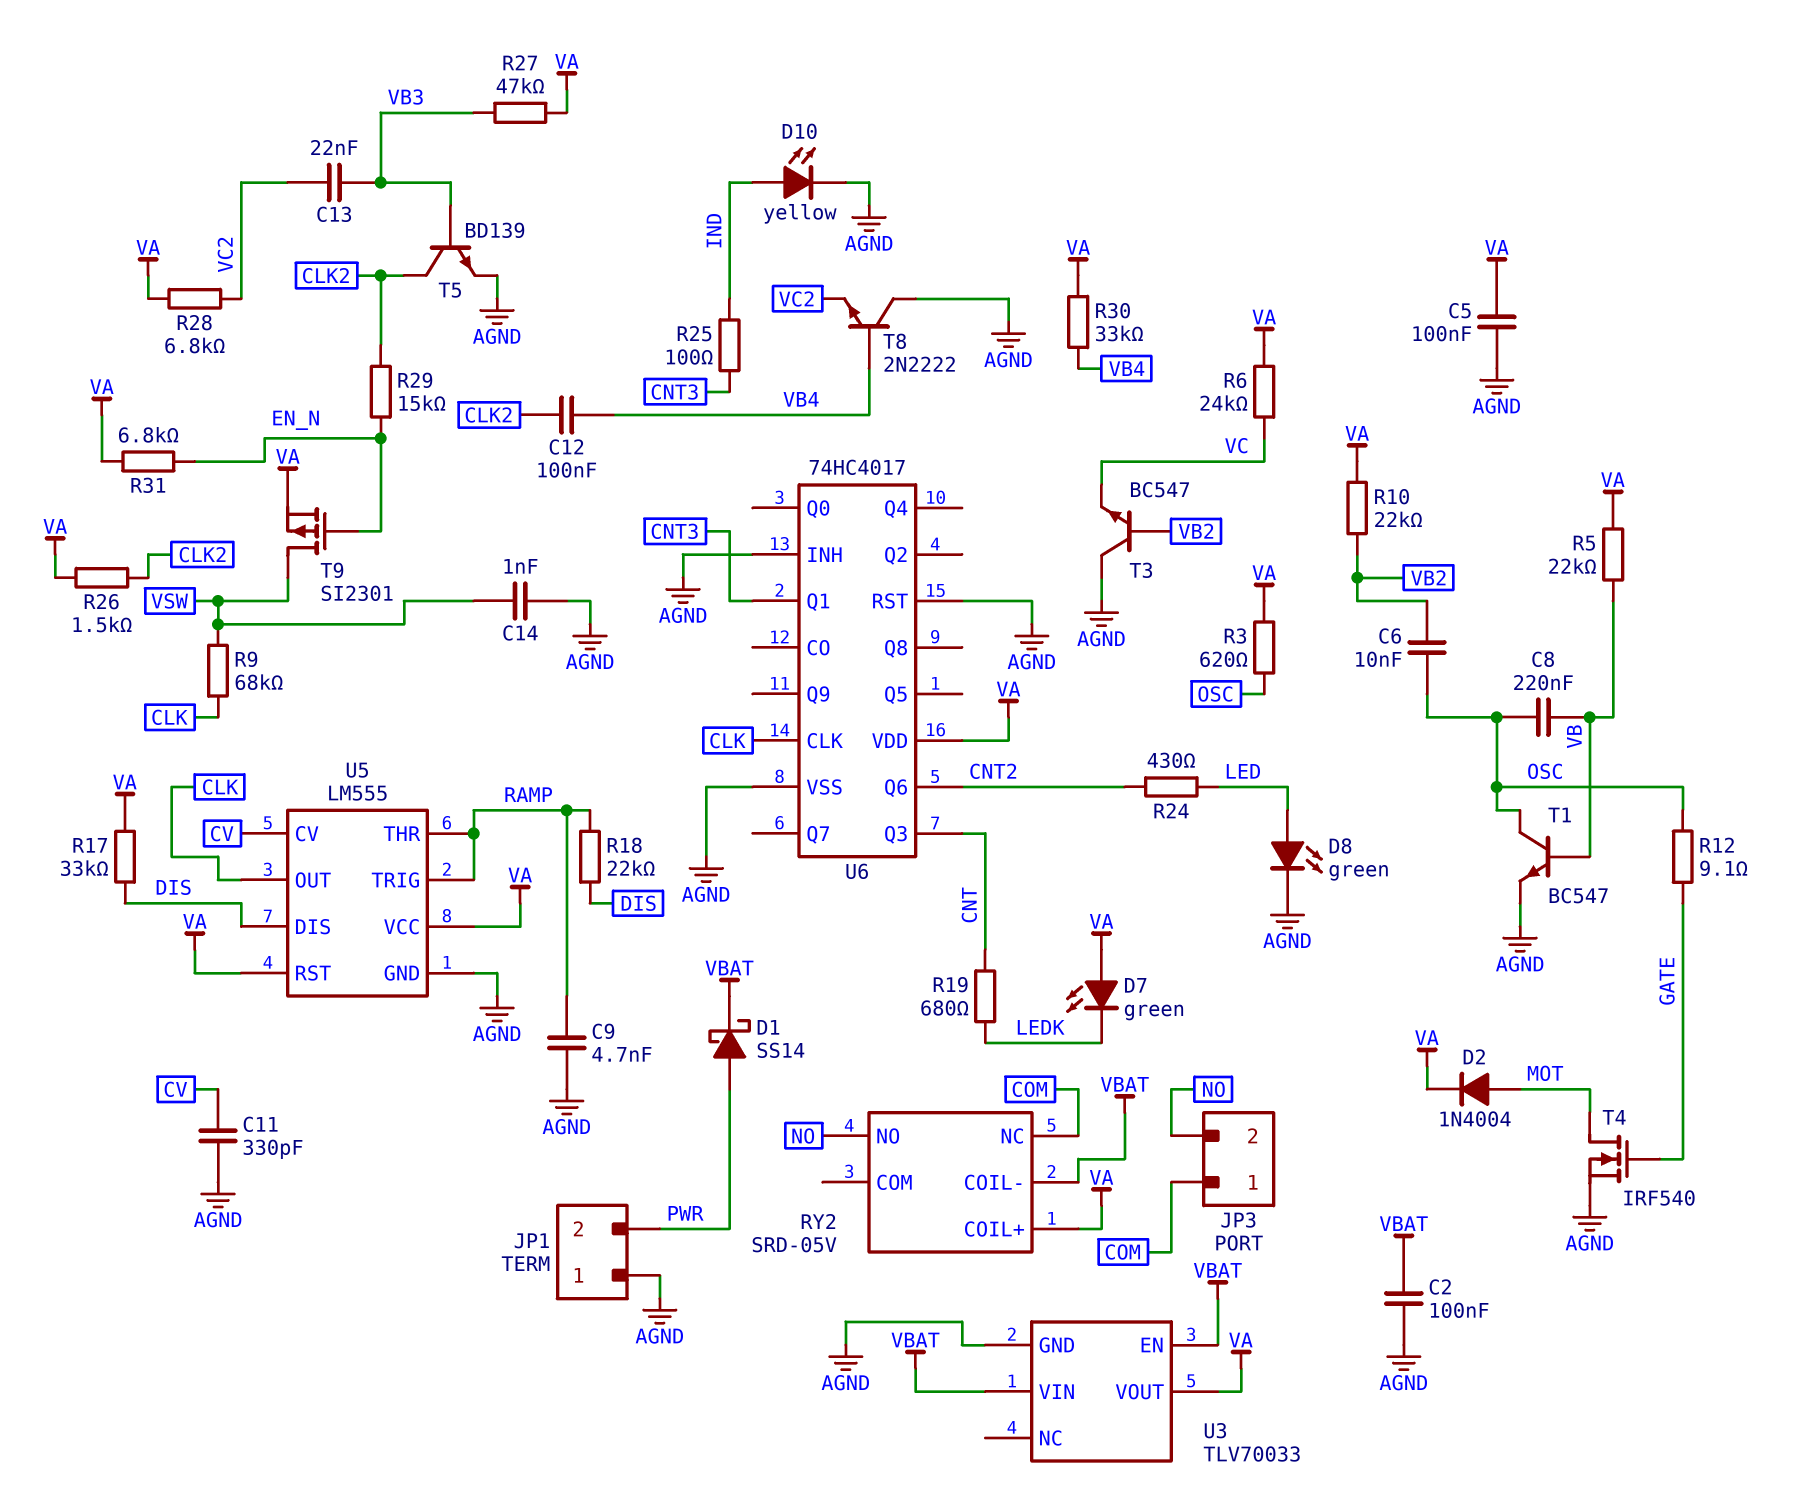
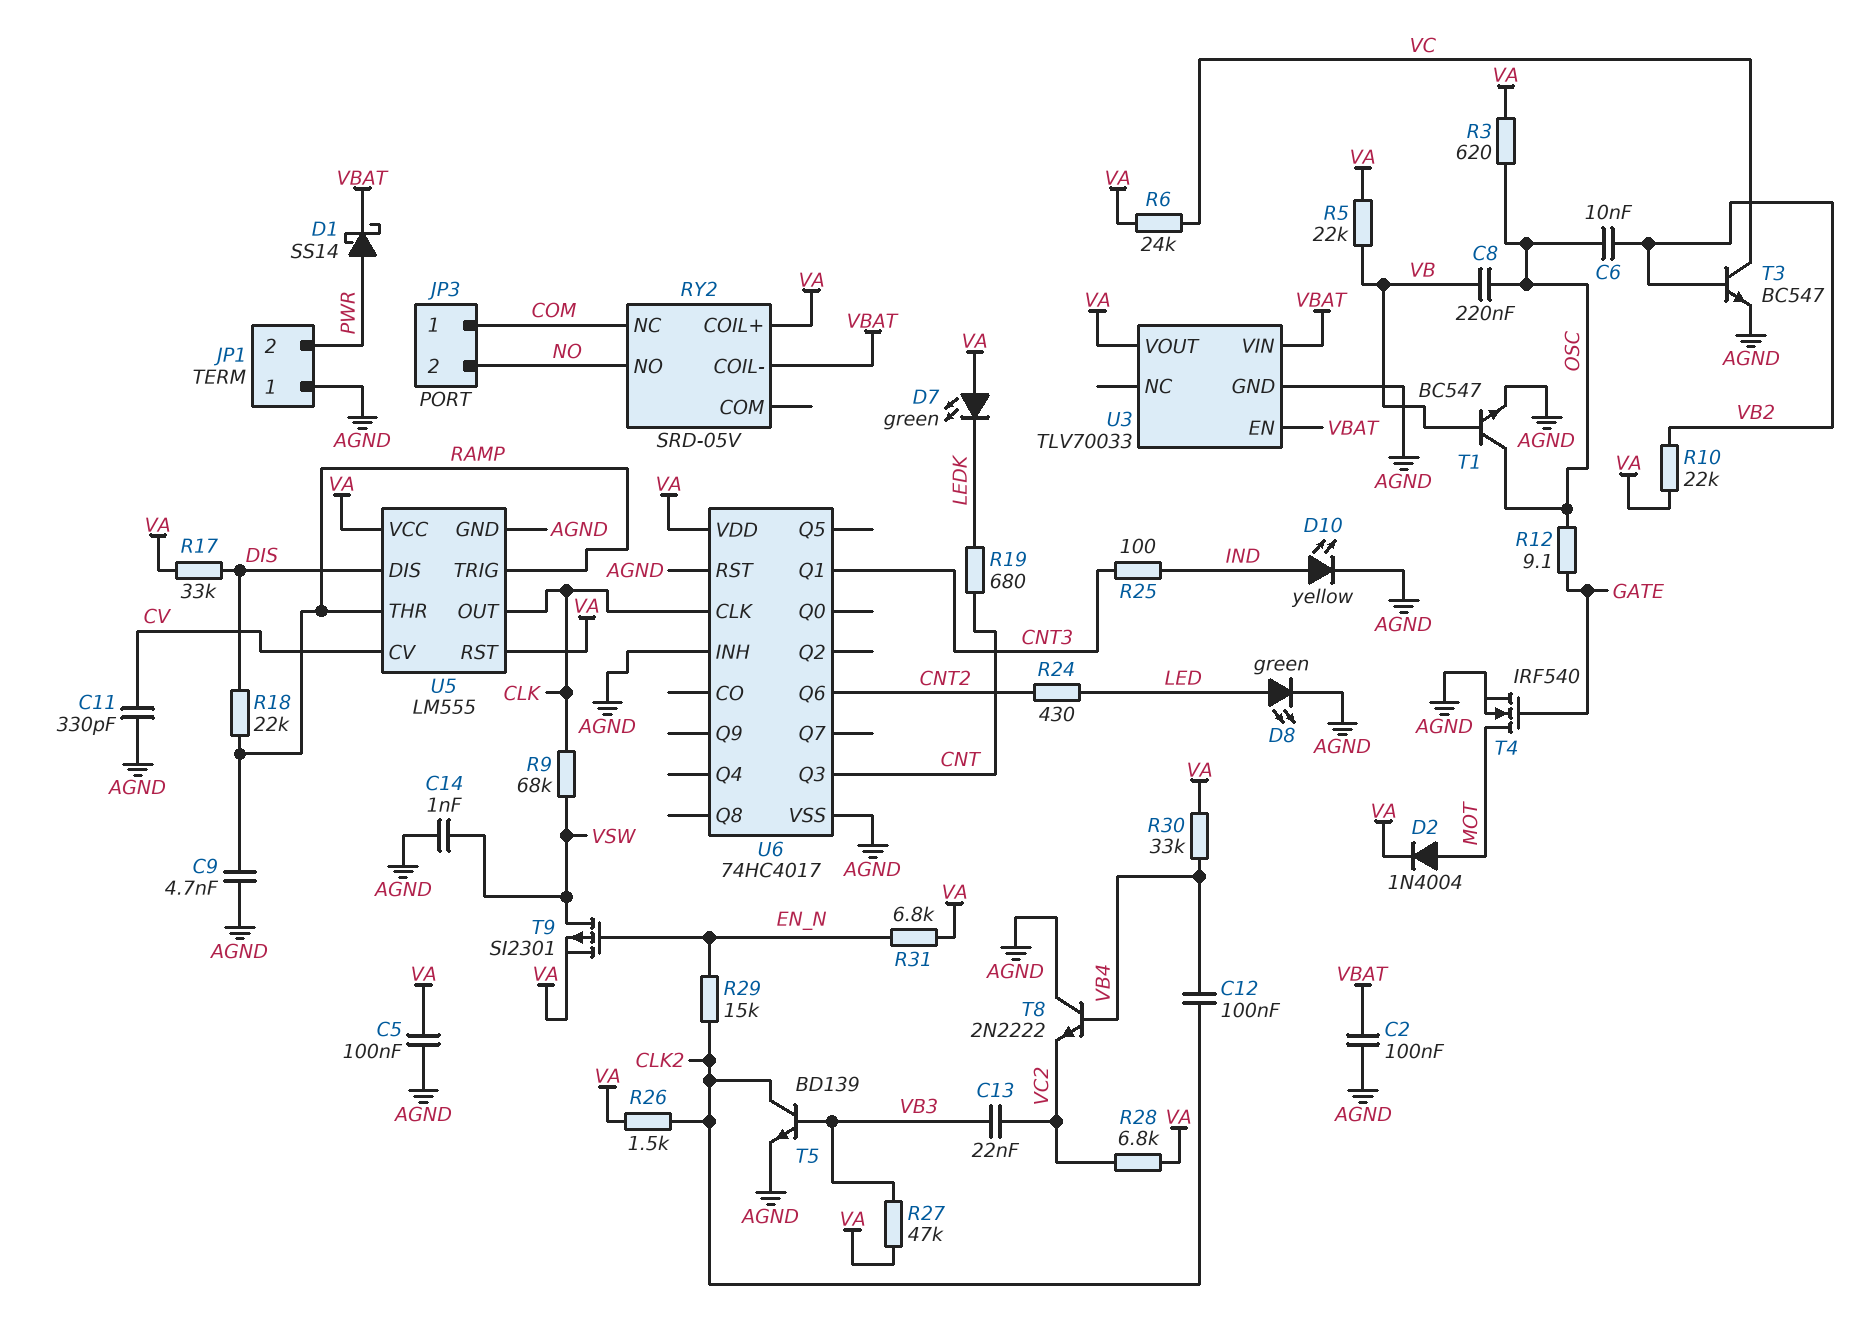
T3: NPN BC547 (B VB2, C AGND, E VC) -> NPN BC547 (B VB2, C VC, E AGND)

